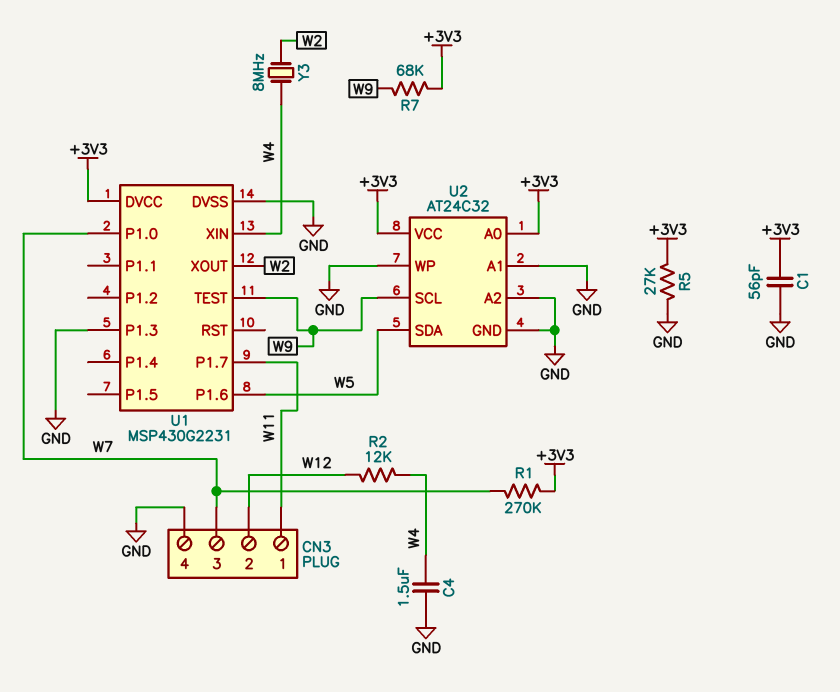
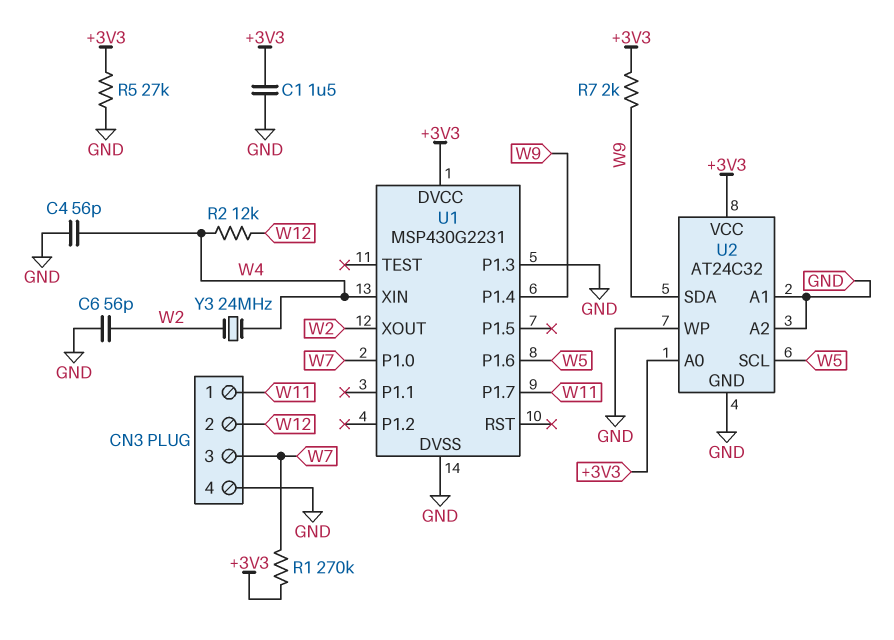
C1: 56pF (+3V3, GND) -> 1.5uF (+3V3, GND)
C4: 1.5uF (GND, W4) -> 56pF (GND, W4)
C6: none -> 56pF (GND, W2)
R7: 68k (+3V3, W9) -> 2k (+3V3, W9)
U1 pin P1.4: none -> W9
U1 pin TEST: W9 -> none
U2 pin SCL: W9 -> W5
U2 pin SDA: W5 -> W9
Y3: 8MHz (W2, W4) -> 24MHz (W2, W4)

